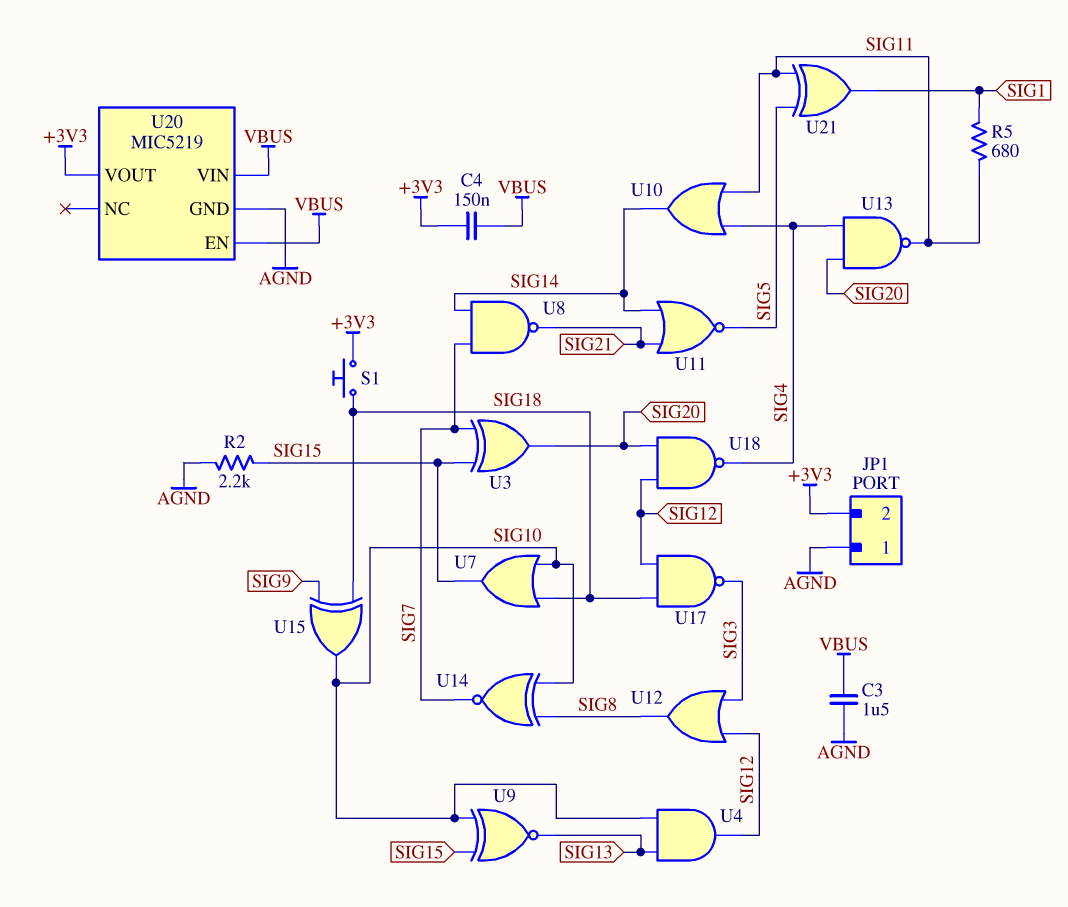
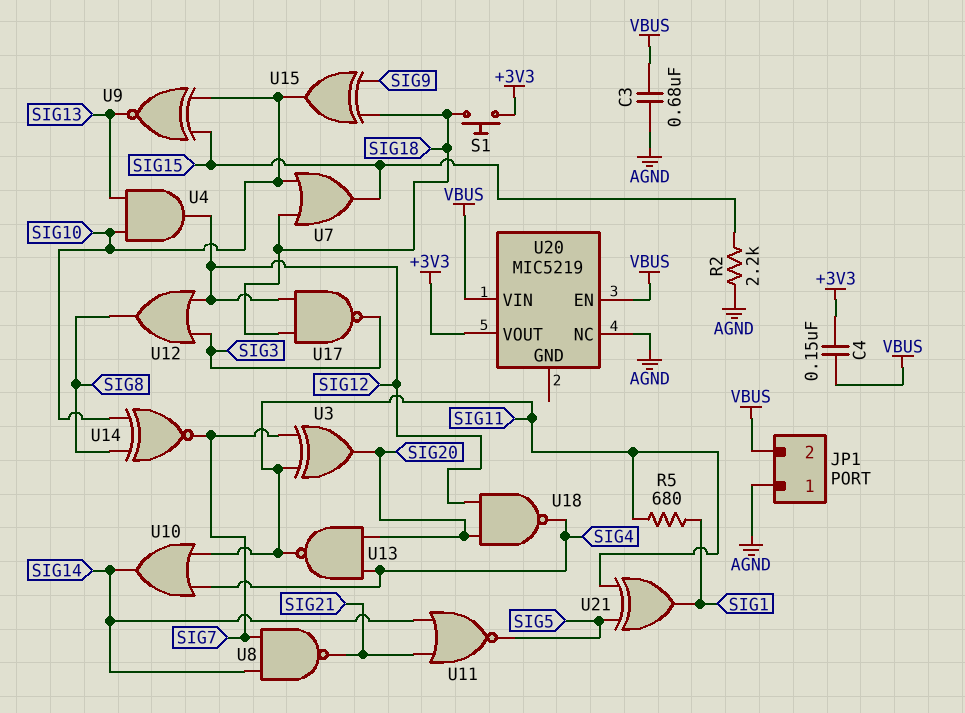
C3: 1.5uF (AGND, VBUS) -> 680nF (AGND, VBUS)
JP1 pin 2: +3V3 -> VBUS
U3: XOR (in SIG7, in SIG15, out SIG20) -> XOR (in SIG7, in SIG11, out SIG20)
U20 pin GND: AGND -> none
U20 pin NC: none -> AGND

